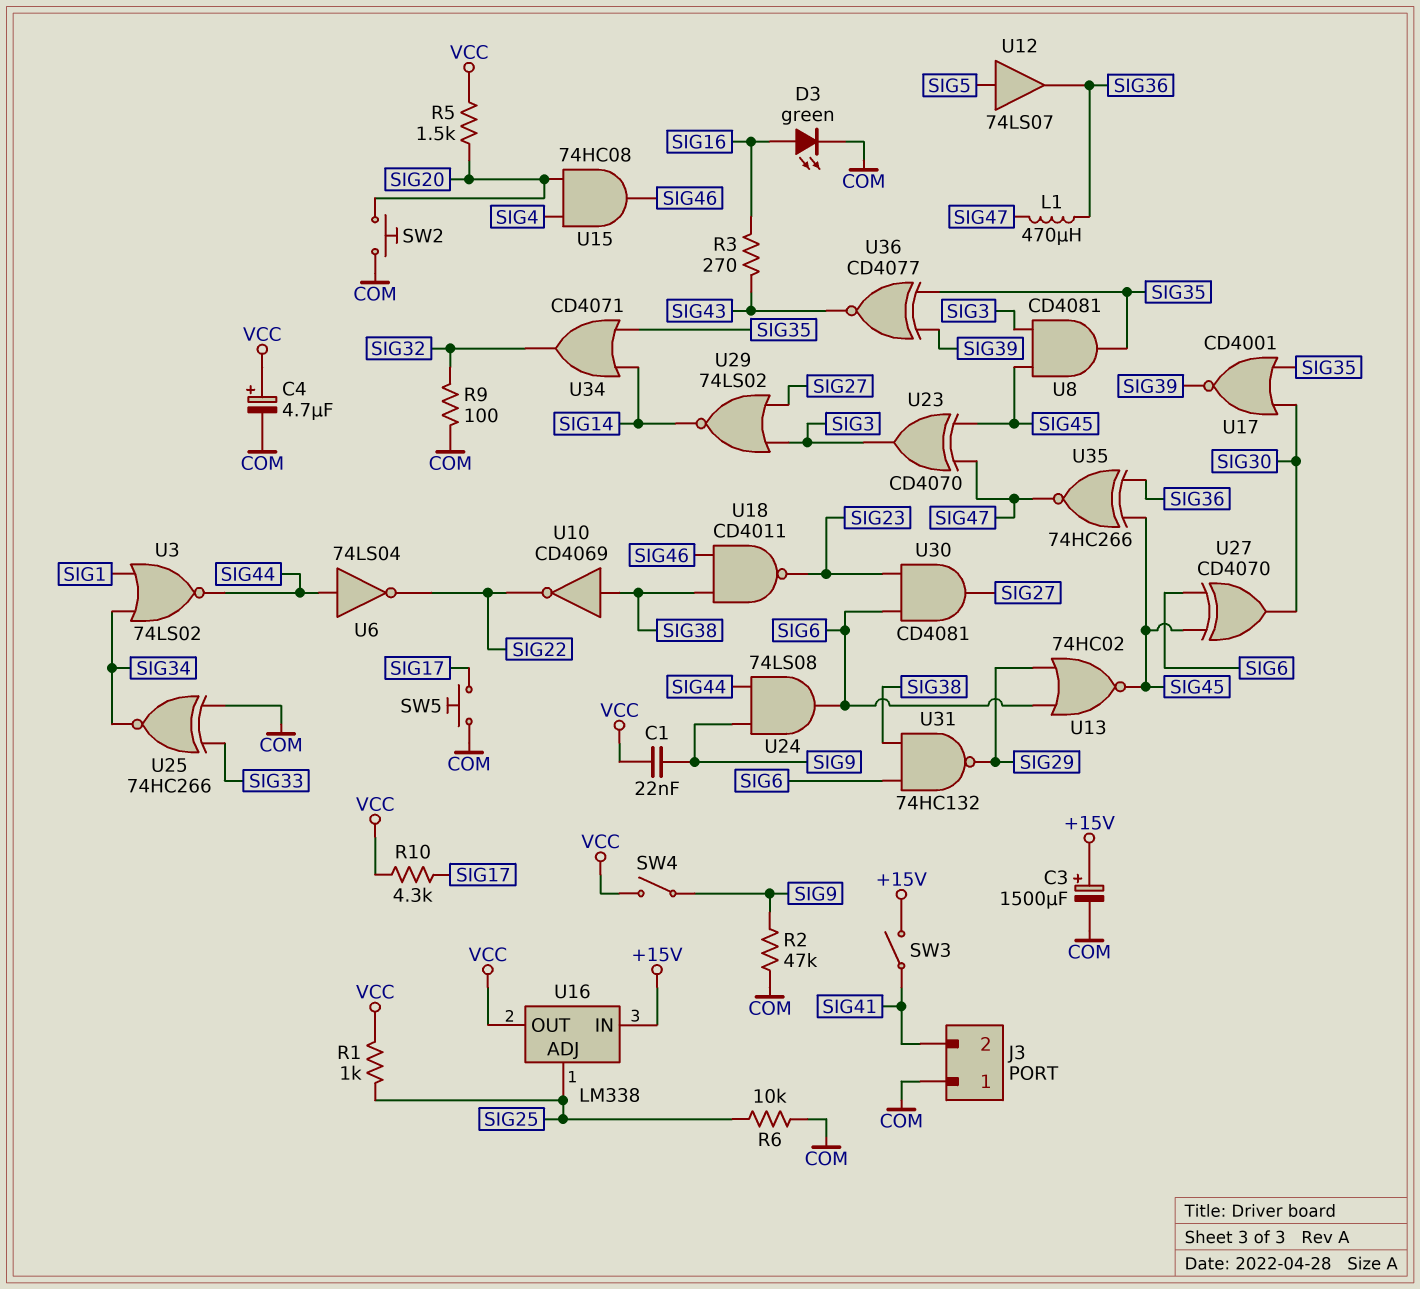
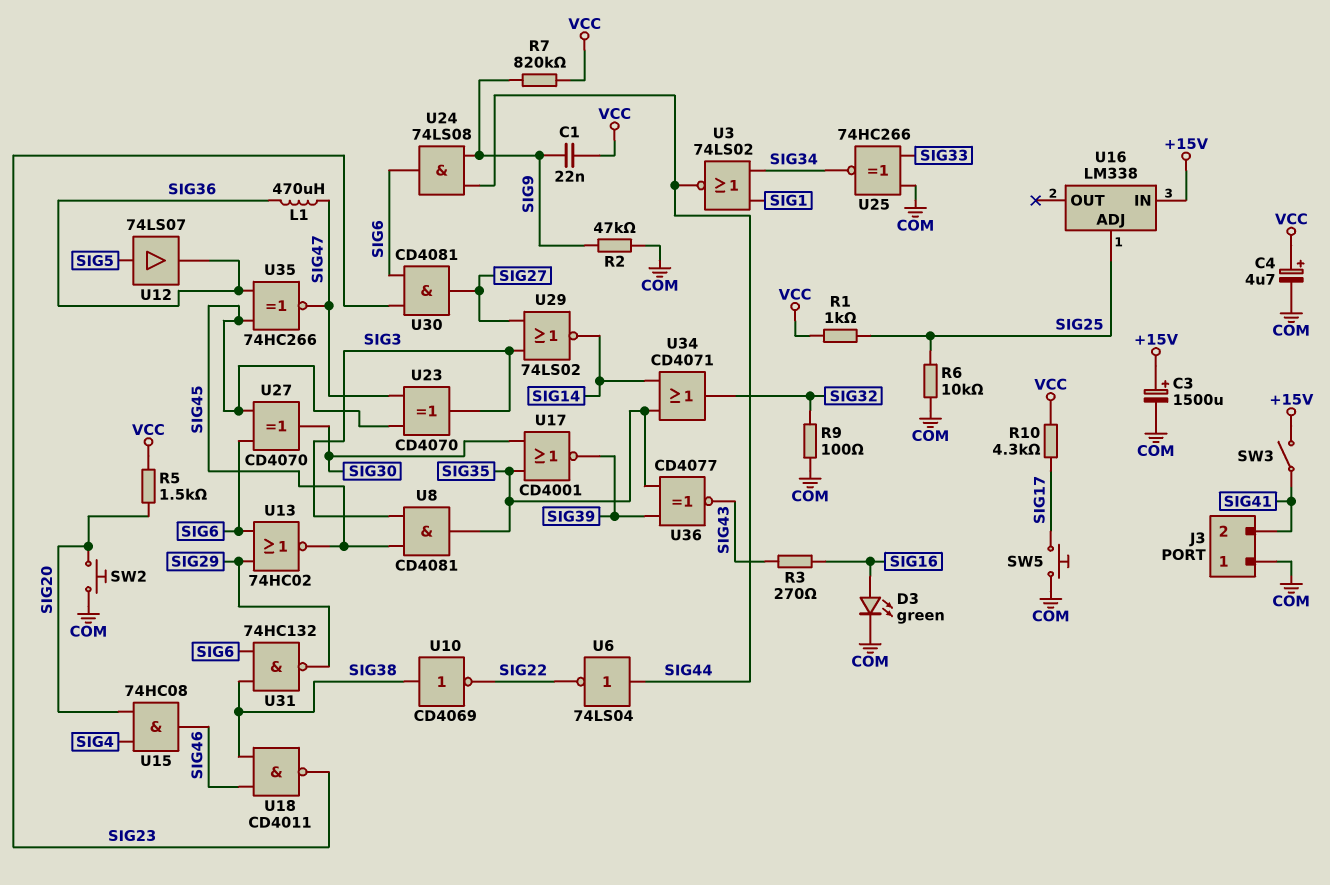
R7: none -> 820k (SIG9, VCC)
SW4: switch (SIG9, VCC) -> none
U16 pin OUT: VCC -> none

